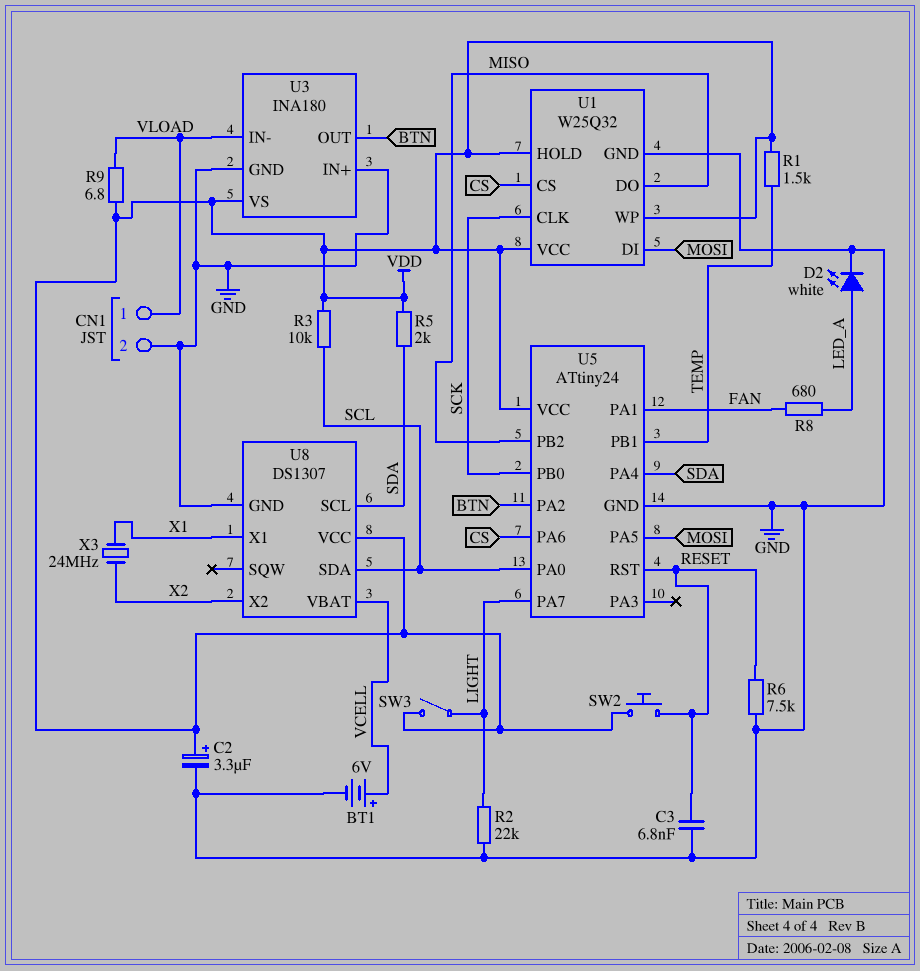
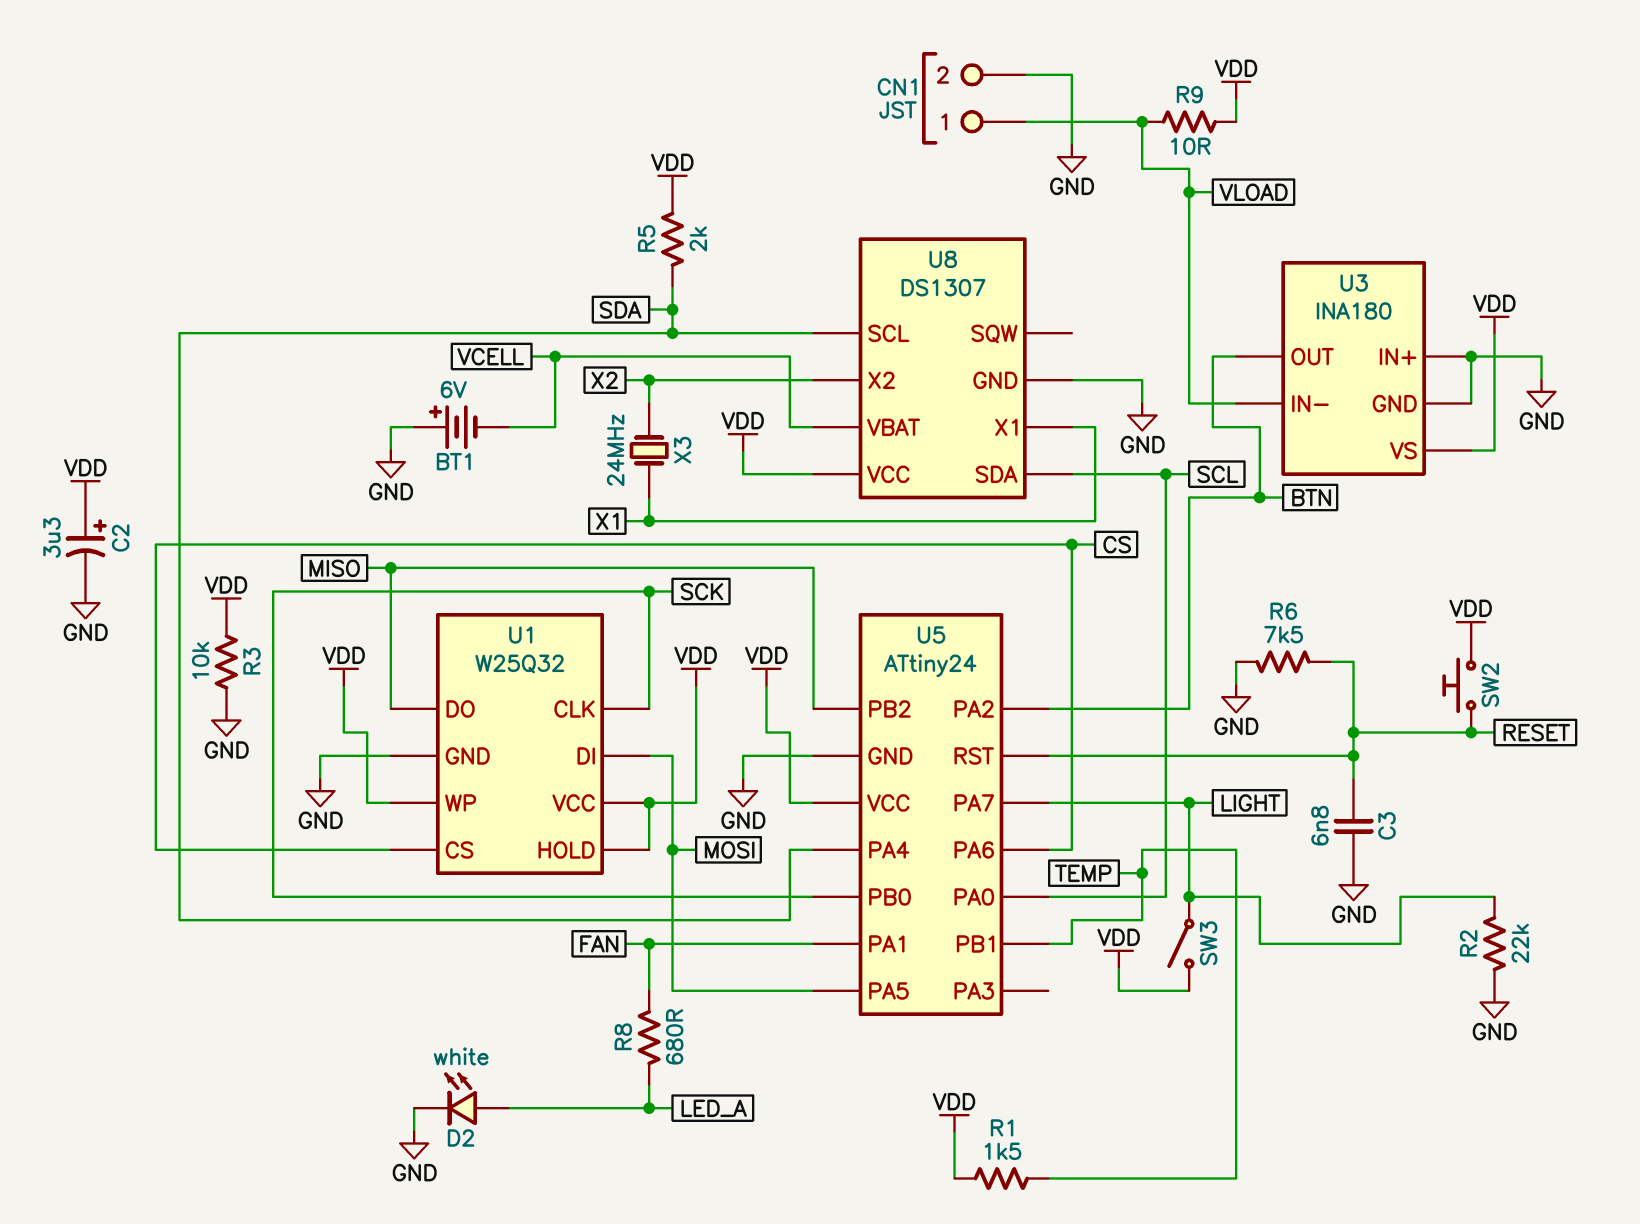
BT1: 6V (plus VCELL, minus GND) -> 6V (plus GND, minus VCELL)
R3: 10k (SCL, VDD) -> 10k (GND, VDD)
R9: 6.8 (VDD, VLOAD) -> 10 (VDD, VLOAD)

